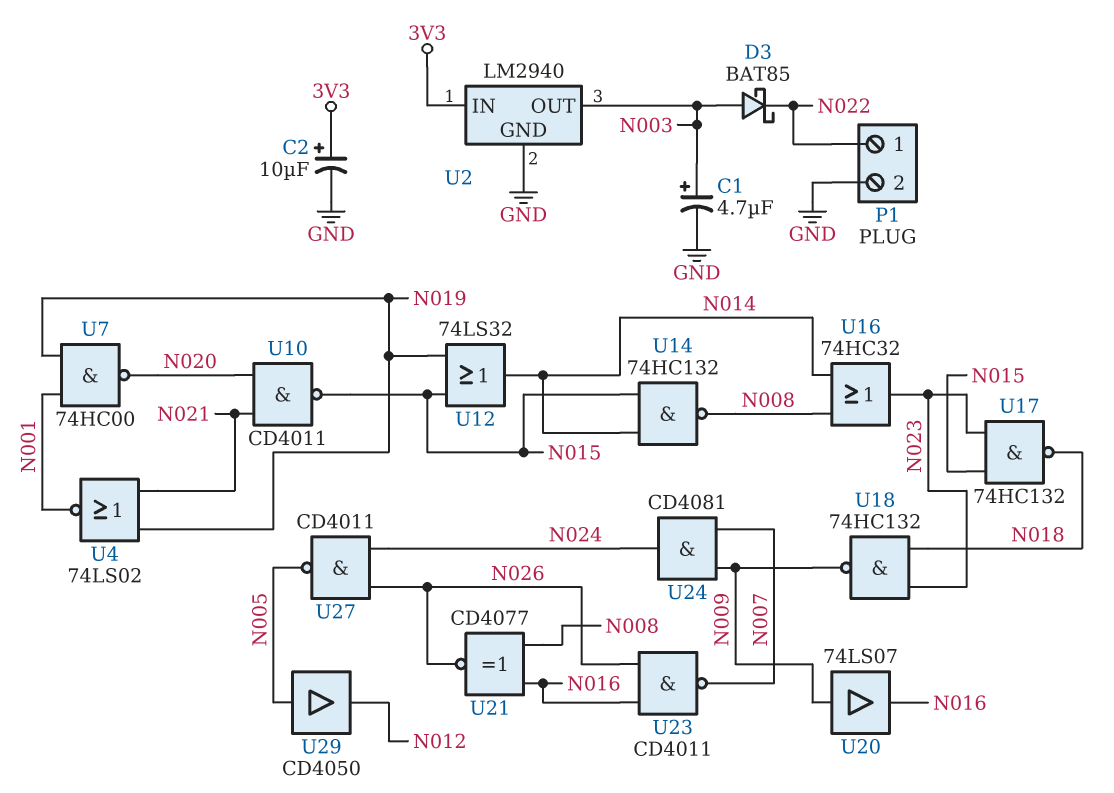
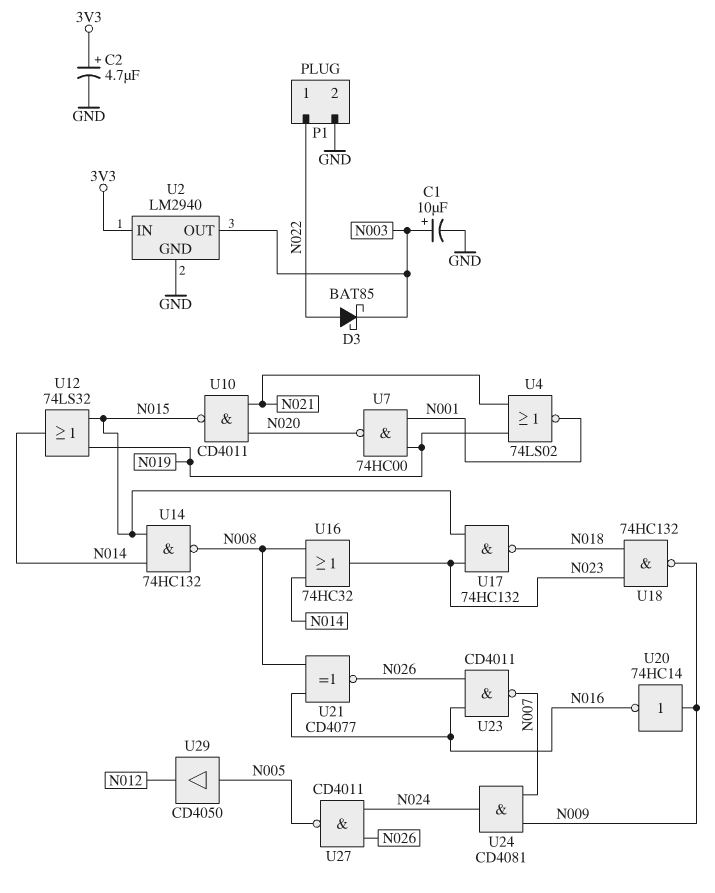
C1: 4.7uF (plus N003, minus GND) -> 10uF (plus N003, minus GND)
C2: 10uF (plus 3V3, minus GND) -> 4.7uF (plus 3V3, minus GND)
D3: schottky BAT85 (A N003, K N022) -> schottky BAT85 (A N022, K N003)
U20: buffer 74LS07 (in N009, out N016) -> NOT 74HC14 (in N009, out N016)

